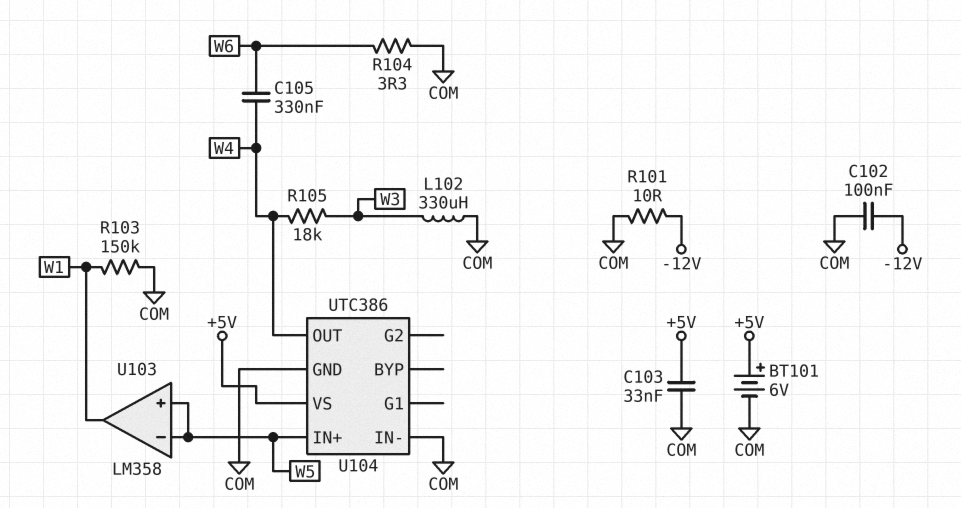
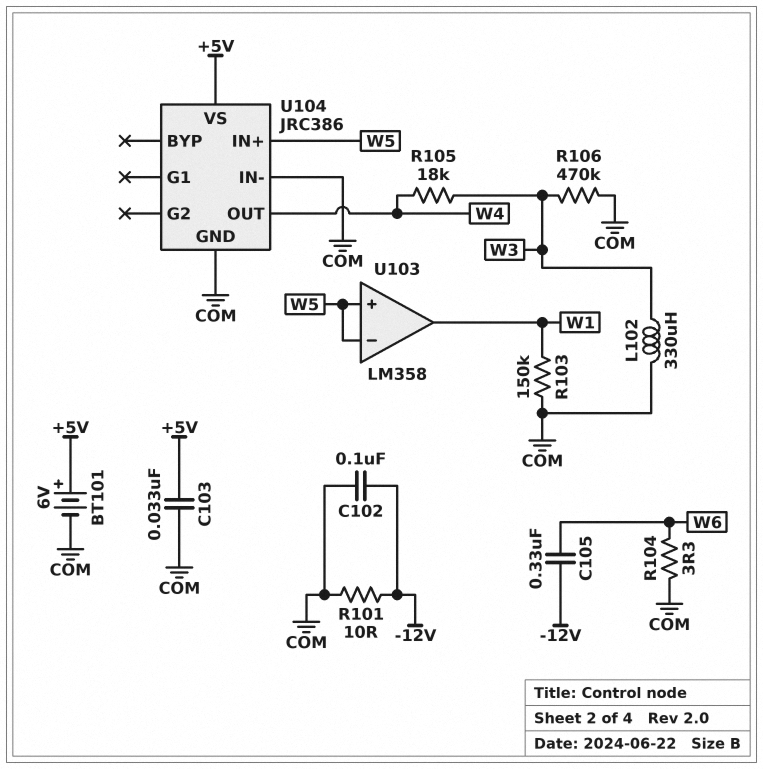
C105: 330nF (W4, W6) -> 330nF (-12V, W6)
R106: none -> 470k (COM, W3)
U104: UTC386 -> JRC386

